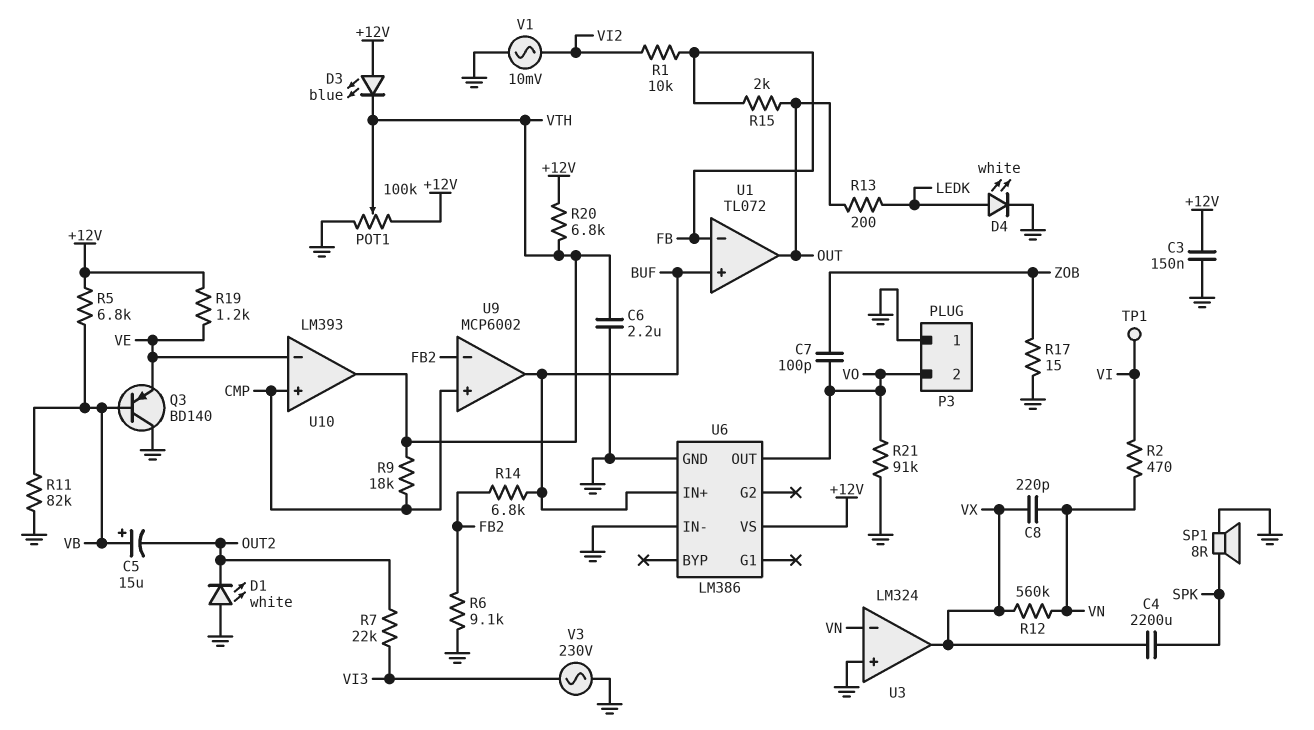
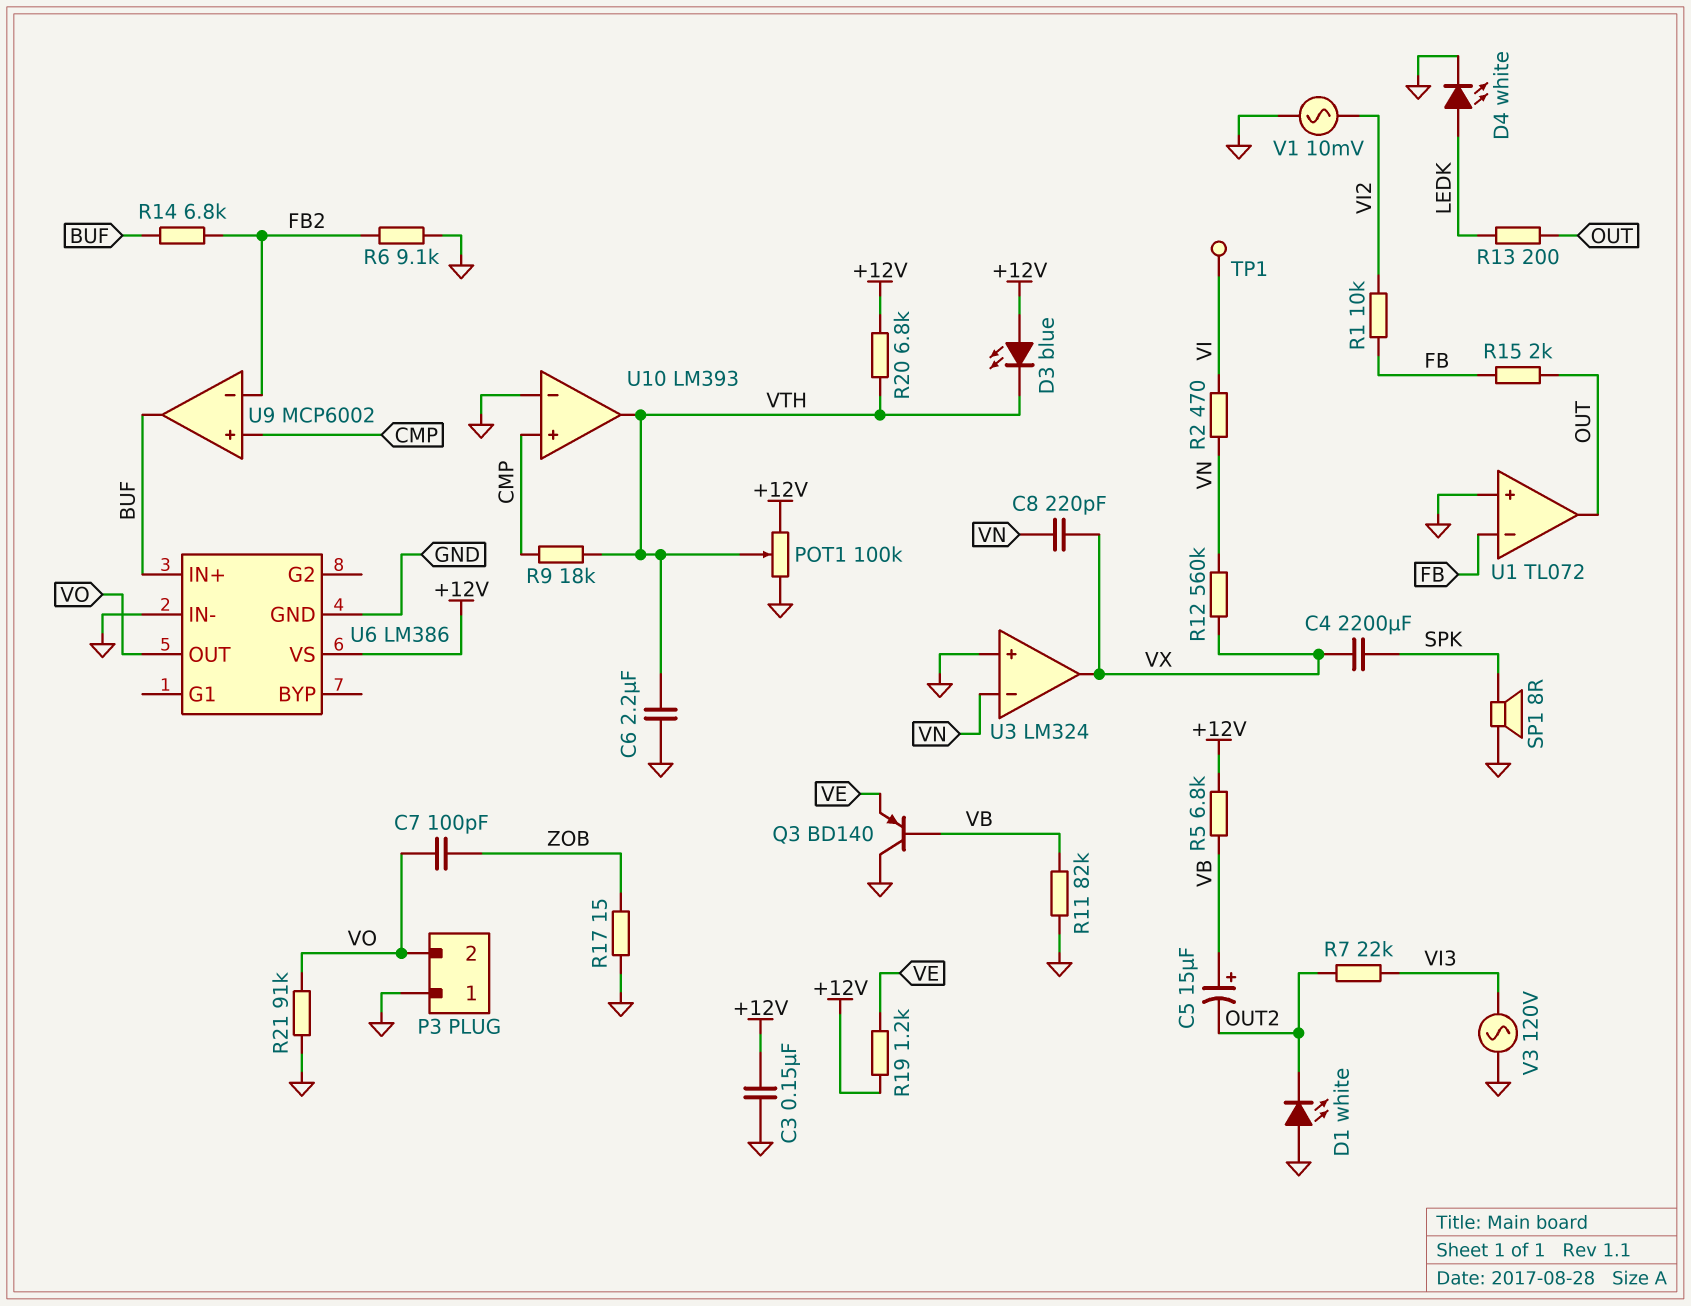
U1 pin in+: BUF -> GND
U10 pin in-: VE -> GND
V3: AC 230V (GND, VI3) -> AC 120V (GND, VI3)

